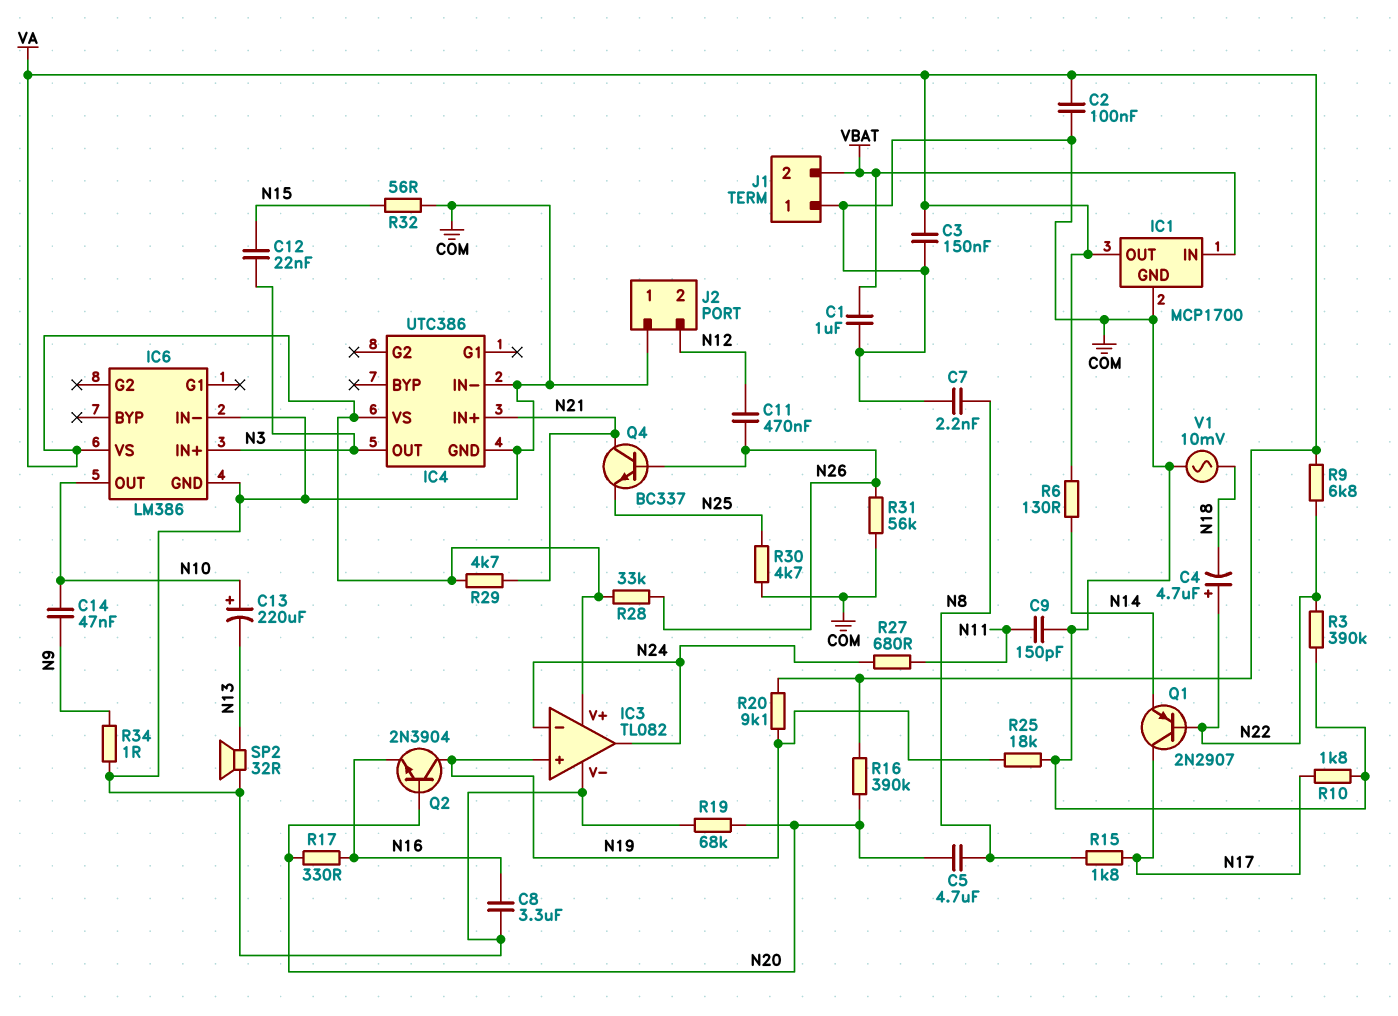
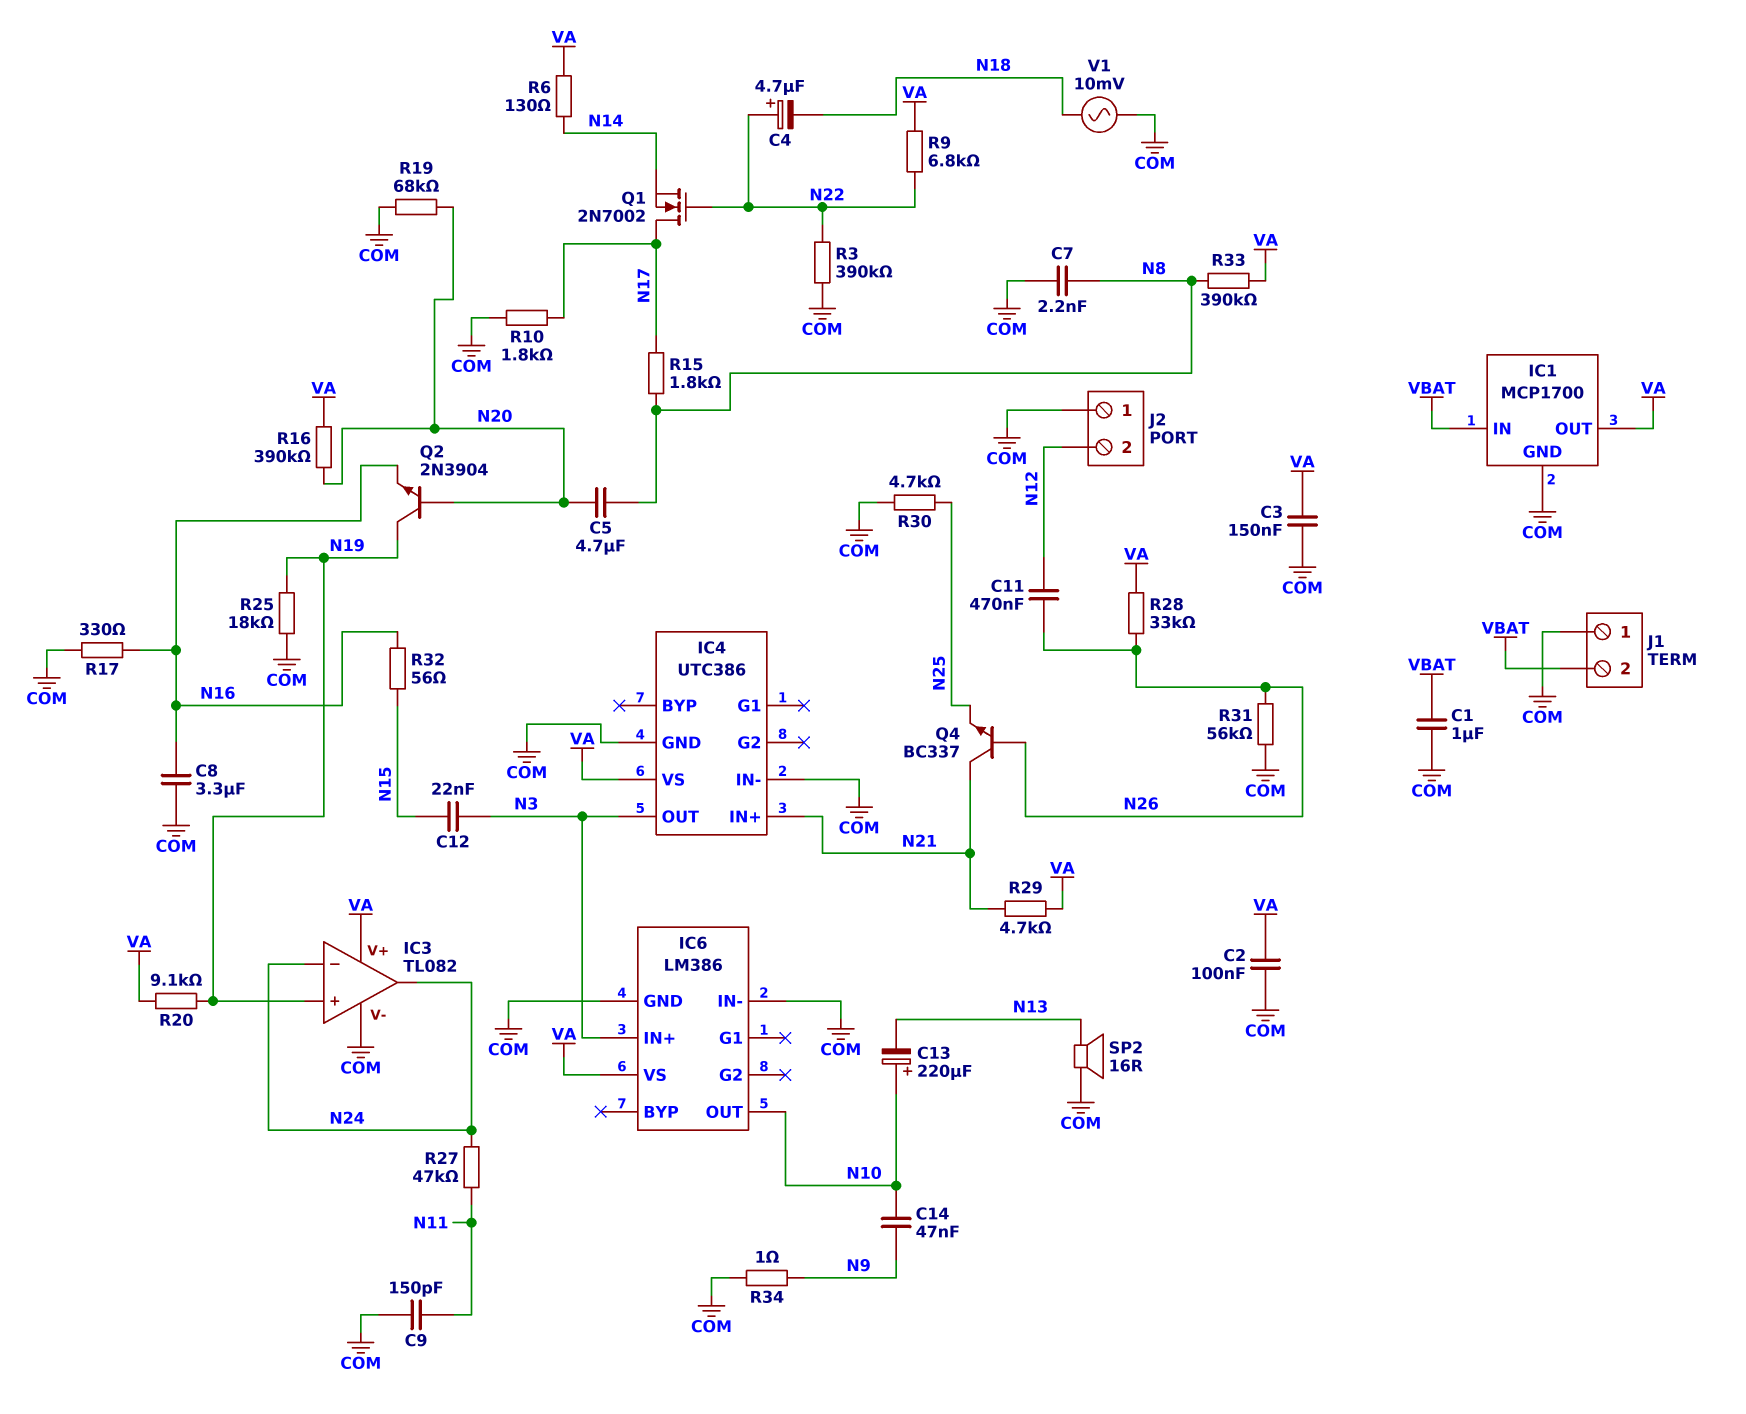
Q1: PNP 2N2907 (B N22, C N17, E N14) -> NMOS 2N7002 (G N22, D N17, S N14)
R17: 330 (N16, N20) -> 330 (COM, N16)
R27: 680 (N11, N24) -> 47k (N11, N24)
R32: 56 (COM, N15) -> 56 (N15, N16)
R33: none -> 390k (N8, VA)
SP2: speaker 32R (COM, N13) -> speaker 16R (COM, N13)

